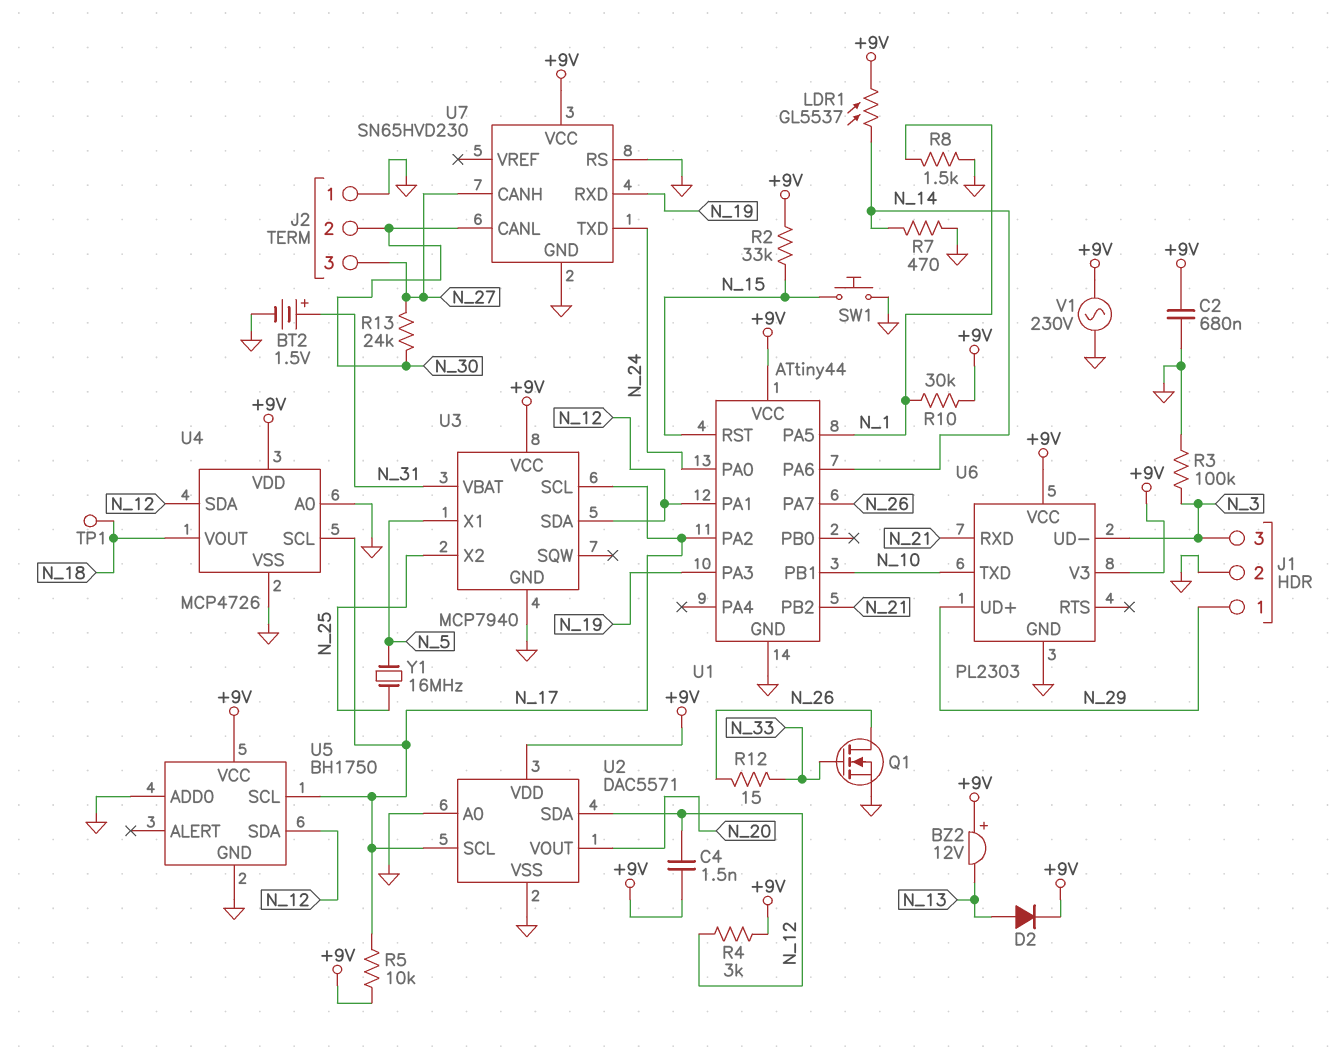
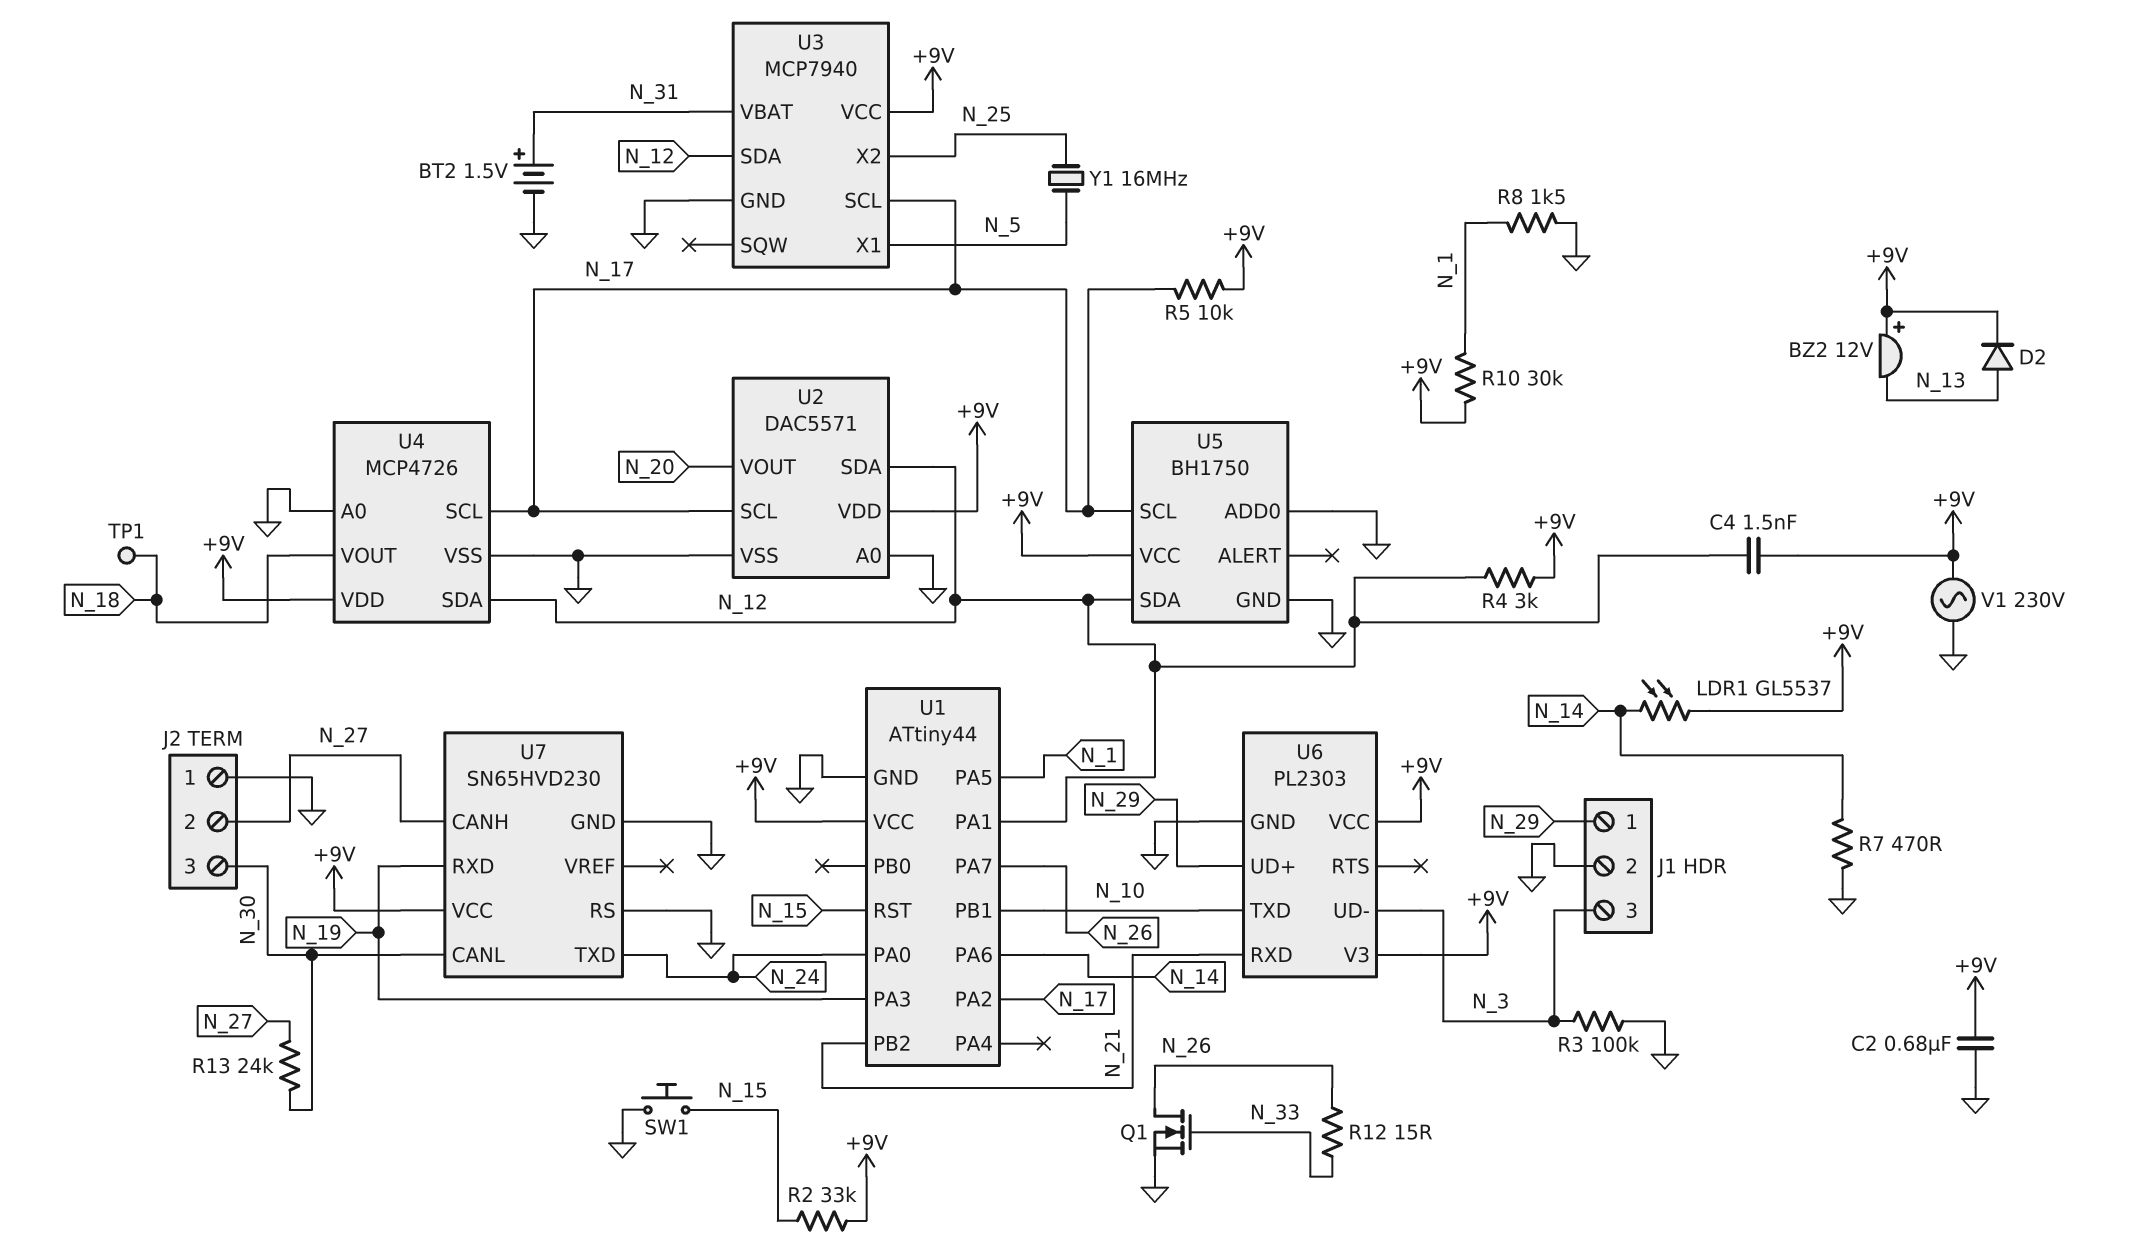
J2 pin 2: N_30 -> N_27
J2 pin 3: N_27 -> N_30

